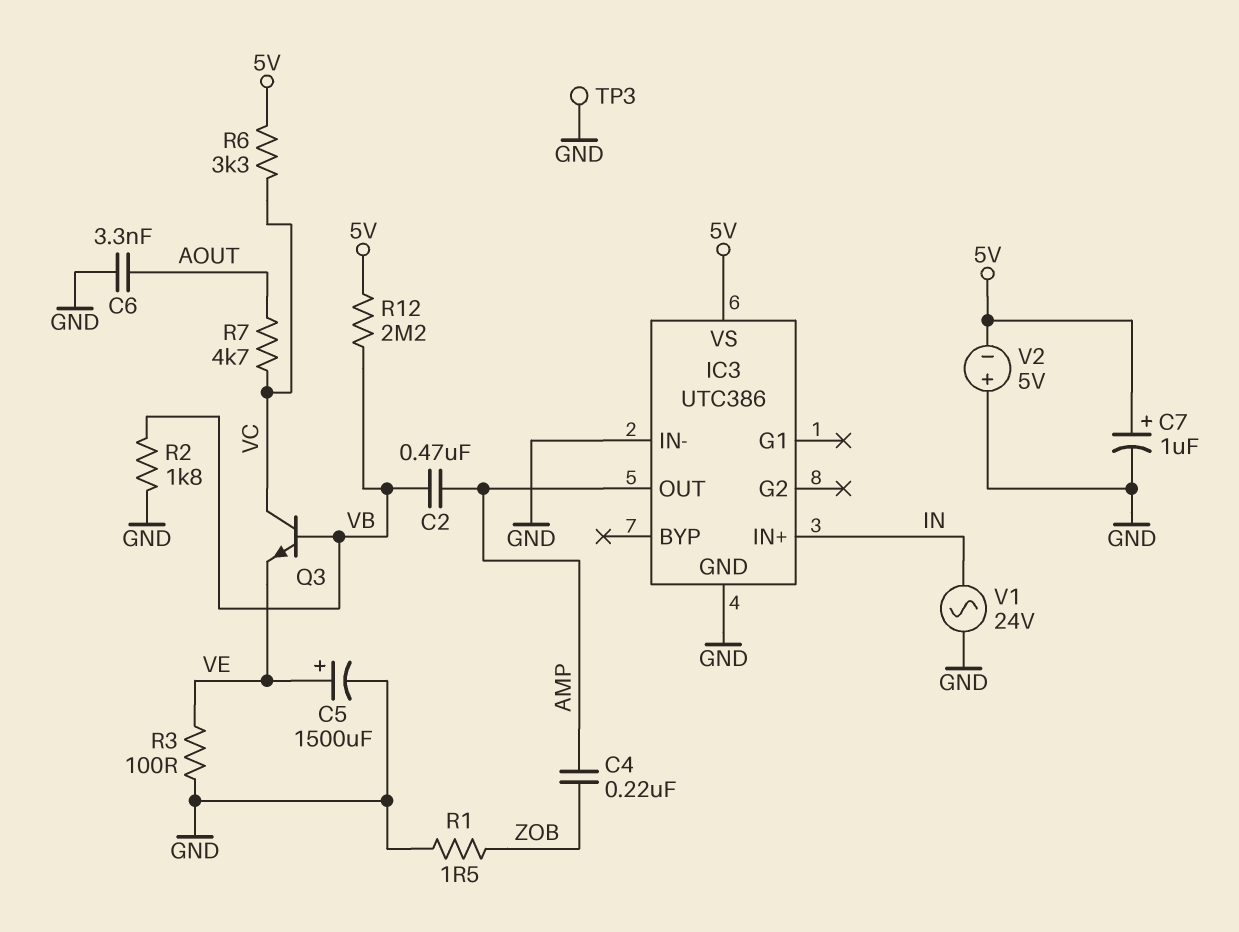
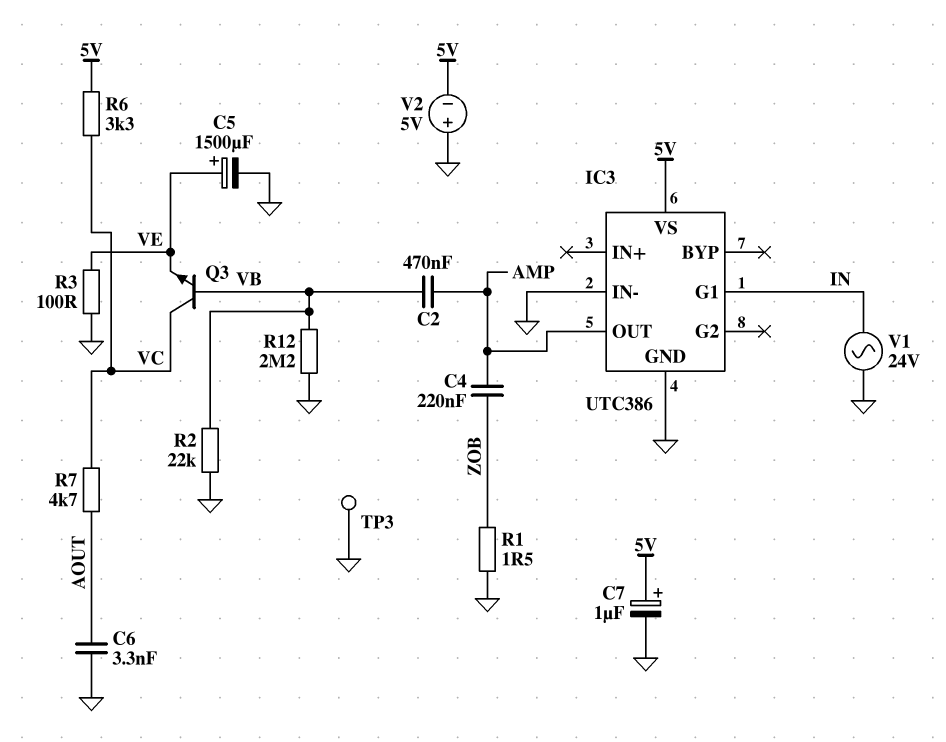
IC3 pin G1: none -> IN
IC3 pin IN+: IN -> none
R2: 1.8k (GND, VB) -> 22k (GND, VB)
R12: 2.2M (5V, VB) -> 2.2M (GND, VB)

